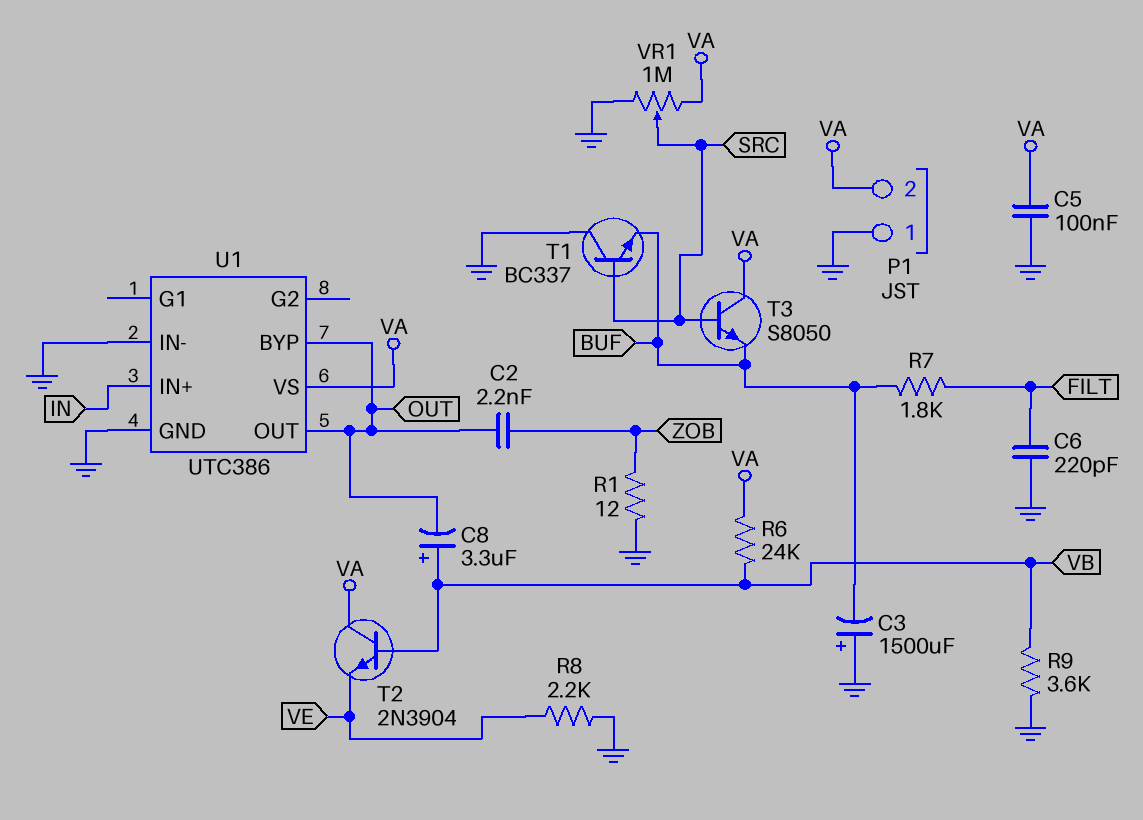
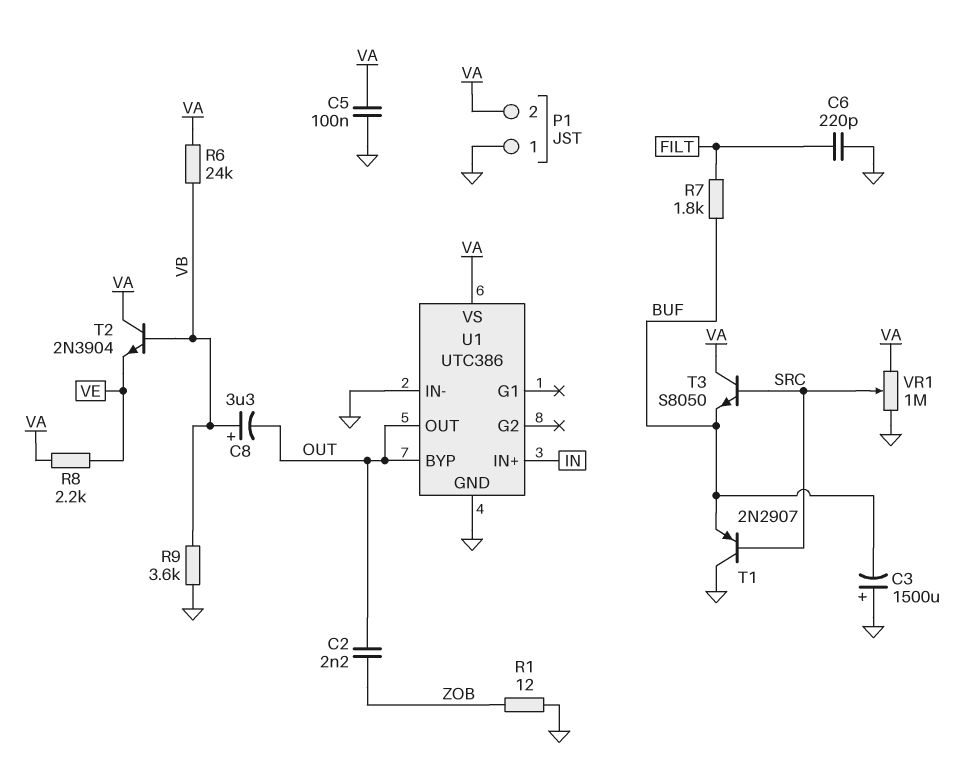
R8: 2.2k (GND, VE) -> 2.2k (VA, VE)
T1: NPN BC337 (B SRC, C GND, E BUF) -> PNP 2N2907 (B SRC, C GND, E BUF)

